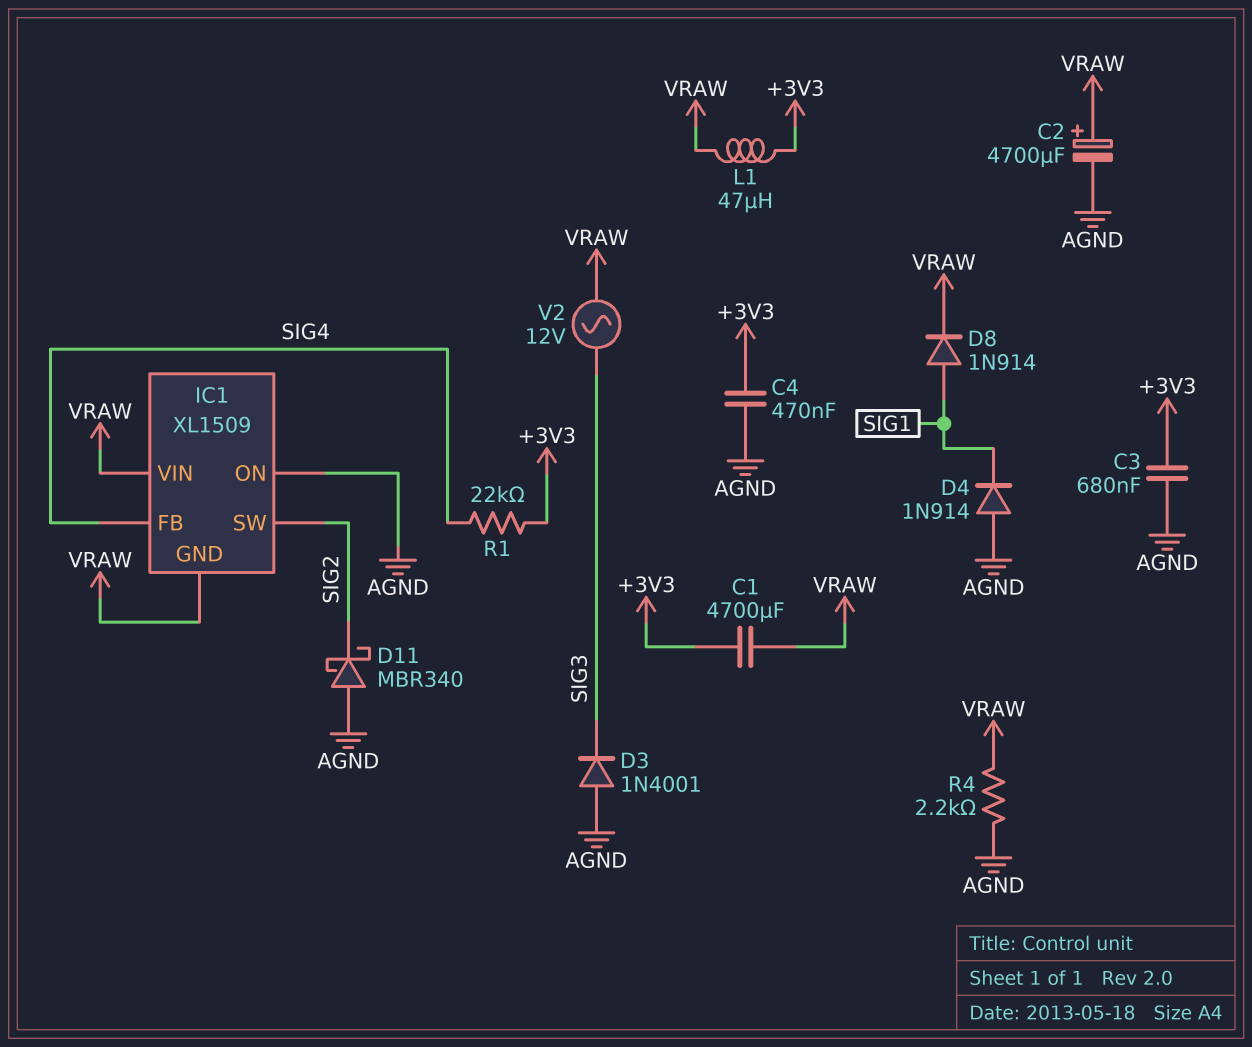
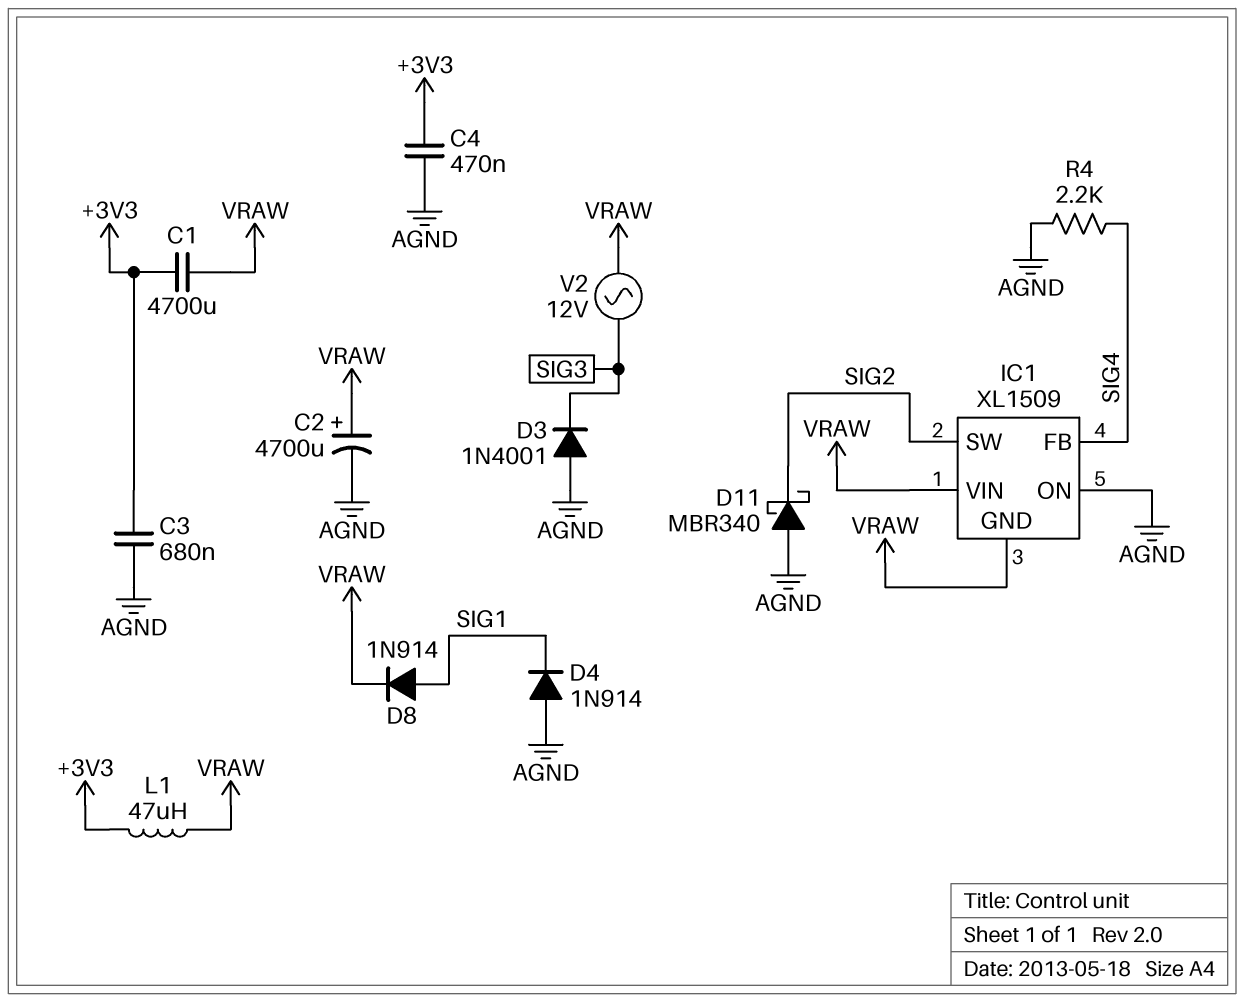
R1: 22k (+3V3, SIG4) -> none
R4: 2.2k (AGND, VRAW) -> 2.2k (AGND, SIG4)

